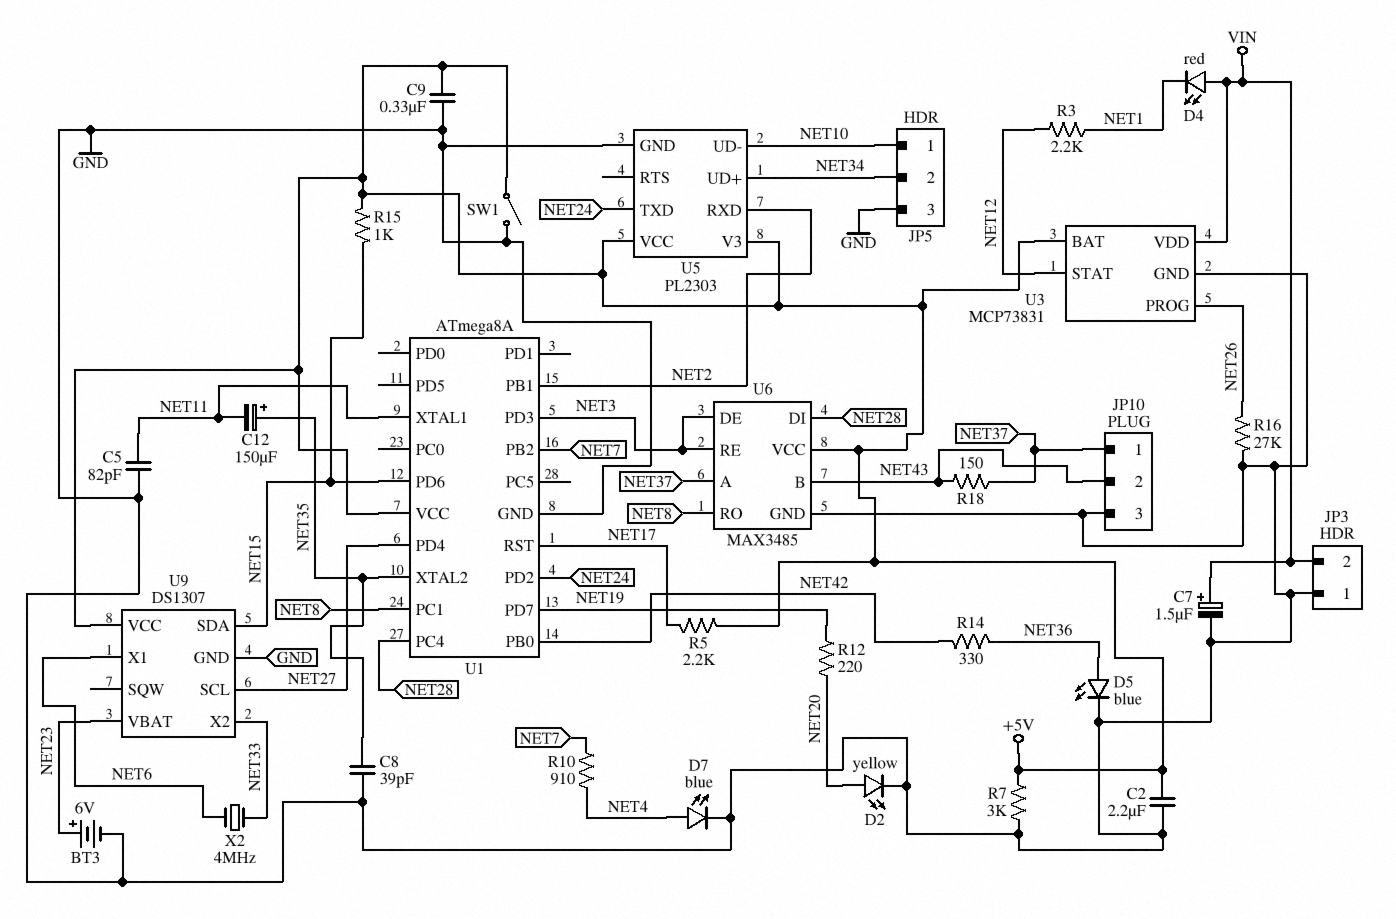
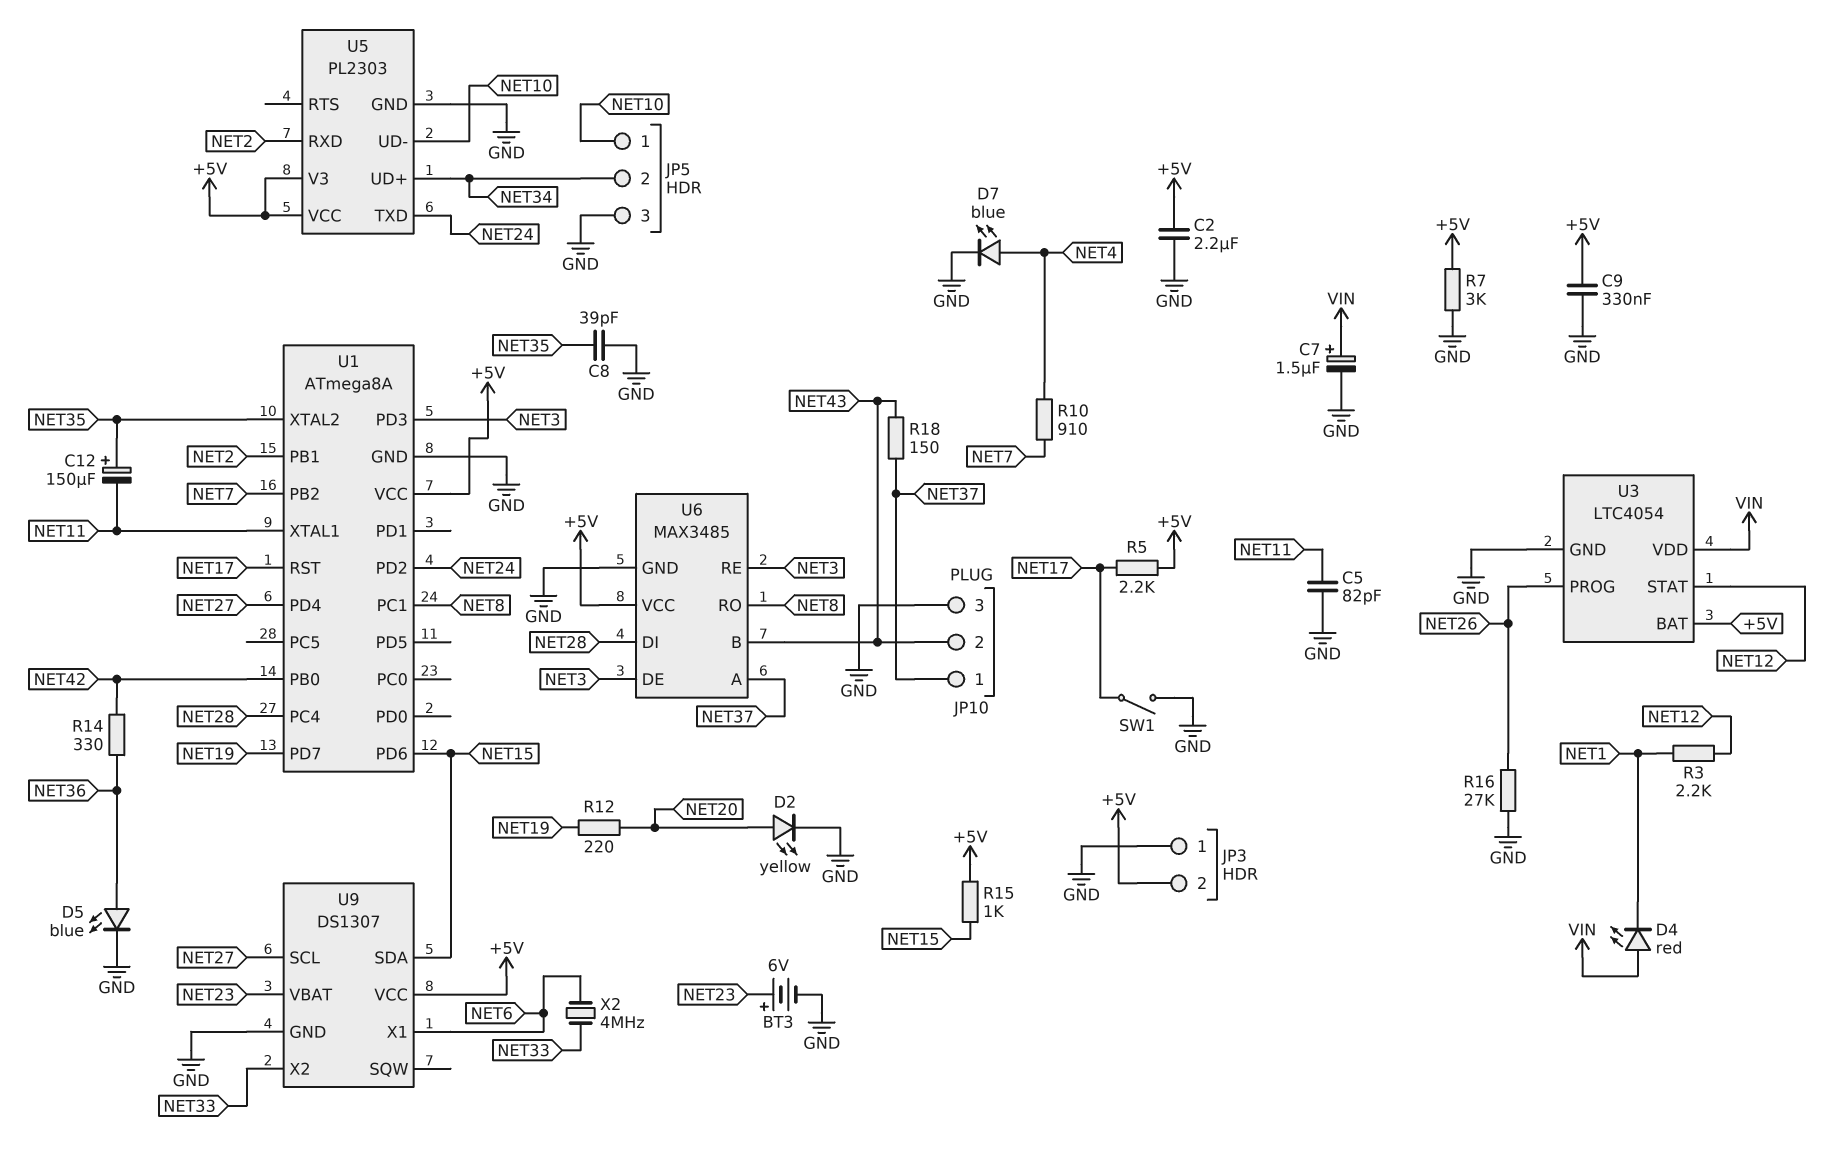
JP3 pin 2: VIN -> +5V
SW1: switch (+5V, GND) -> switch (GND, NET17)
U3: MCP73831 -> LTC4054

